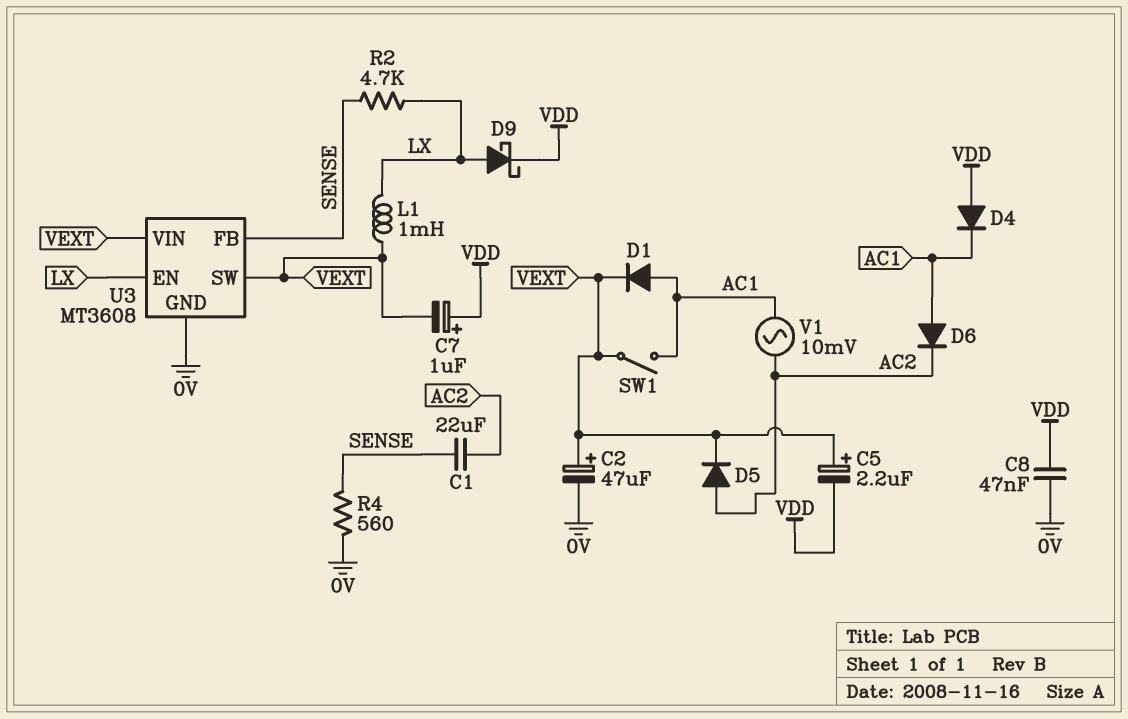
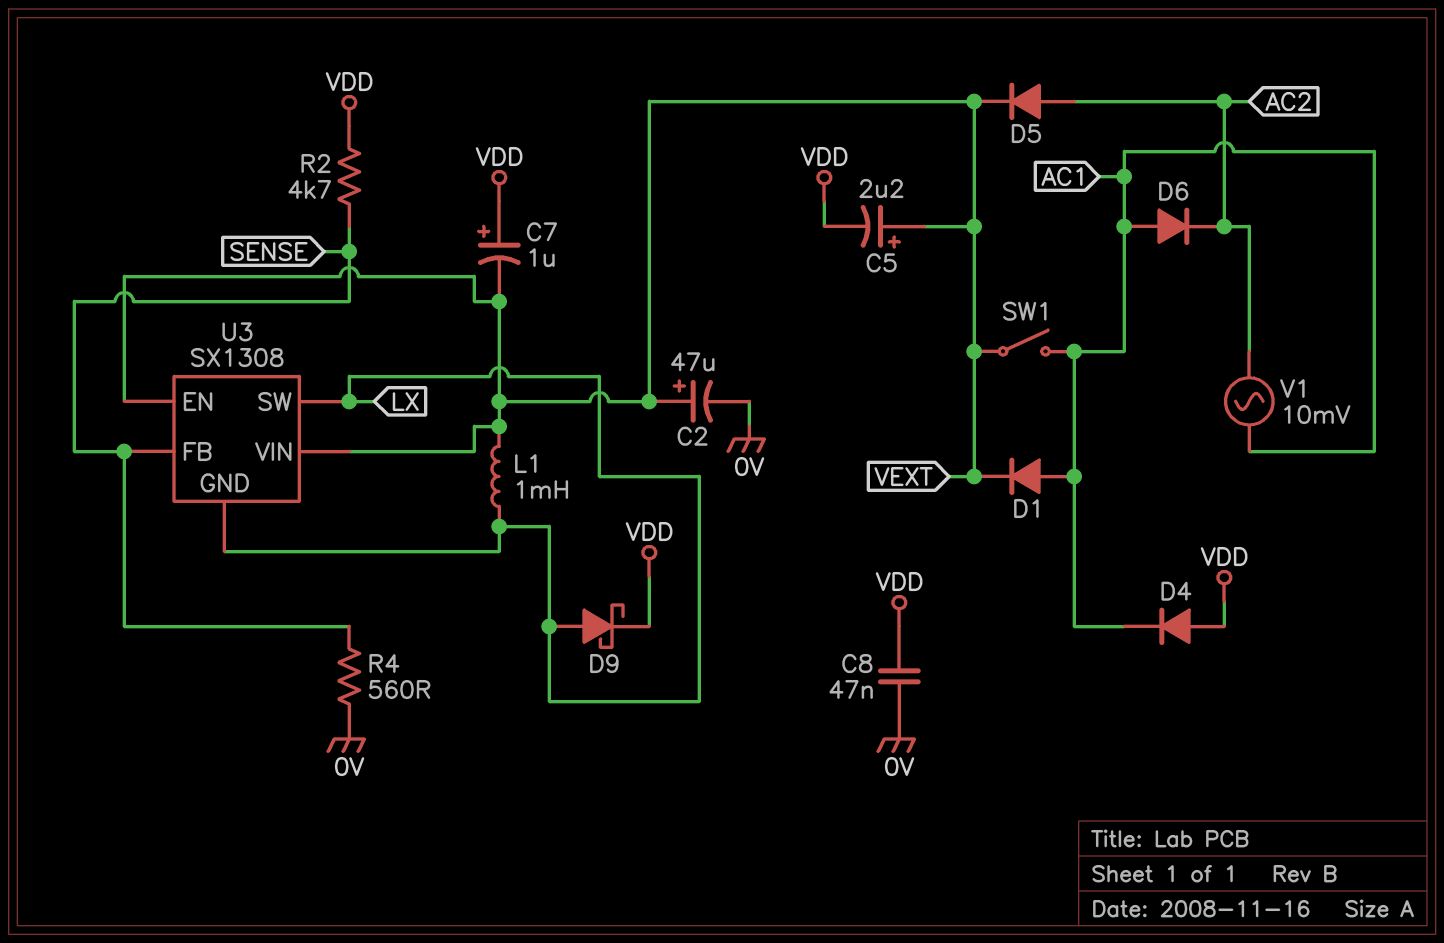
C1: 22uF (AC2, SENSE) -> none
R2: 4.7k (LX, SENSE) -> 4.7k (SENSE, VDD)
U3: MT3608 -> SX1308
U3 pin EN: LX -> VEXT
U3 pin GND: 0V -> LX
U3 pin SW: VEXT -> LX

